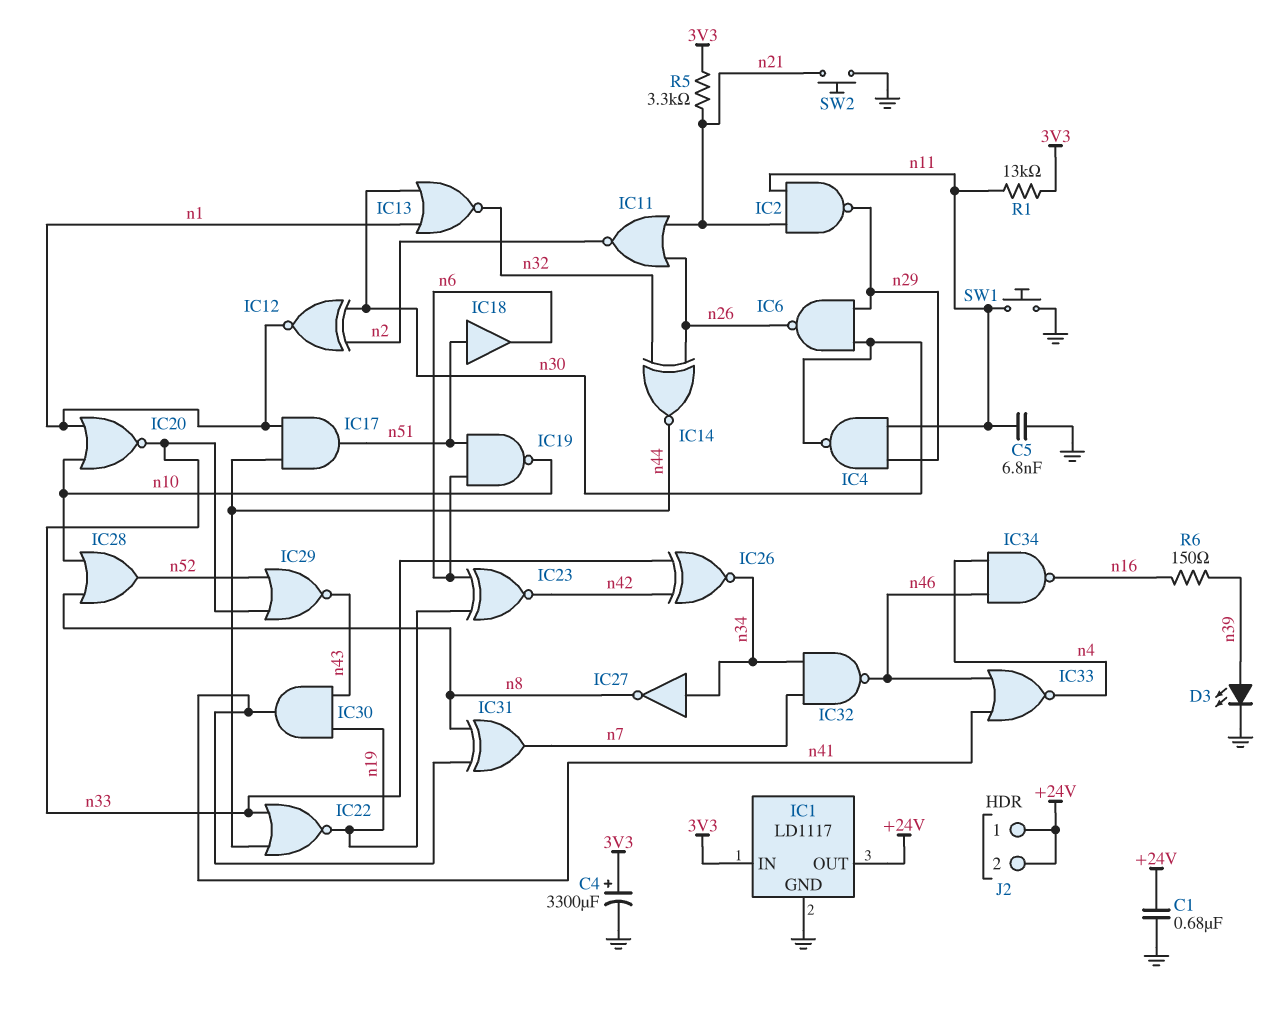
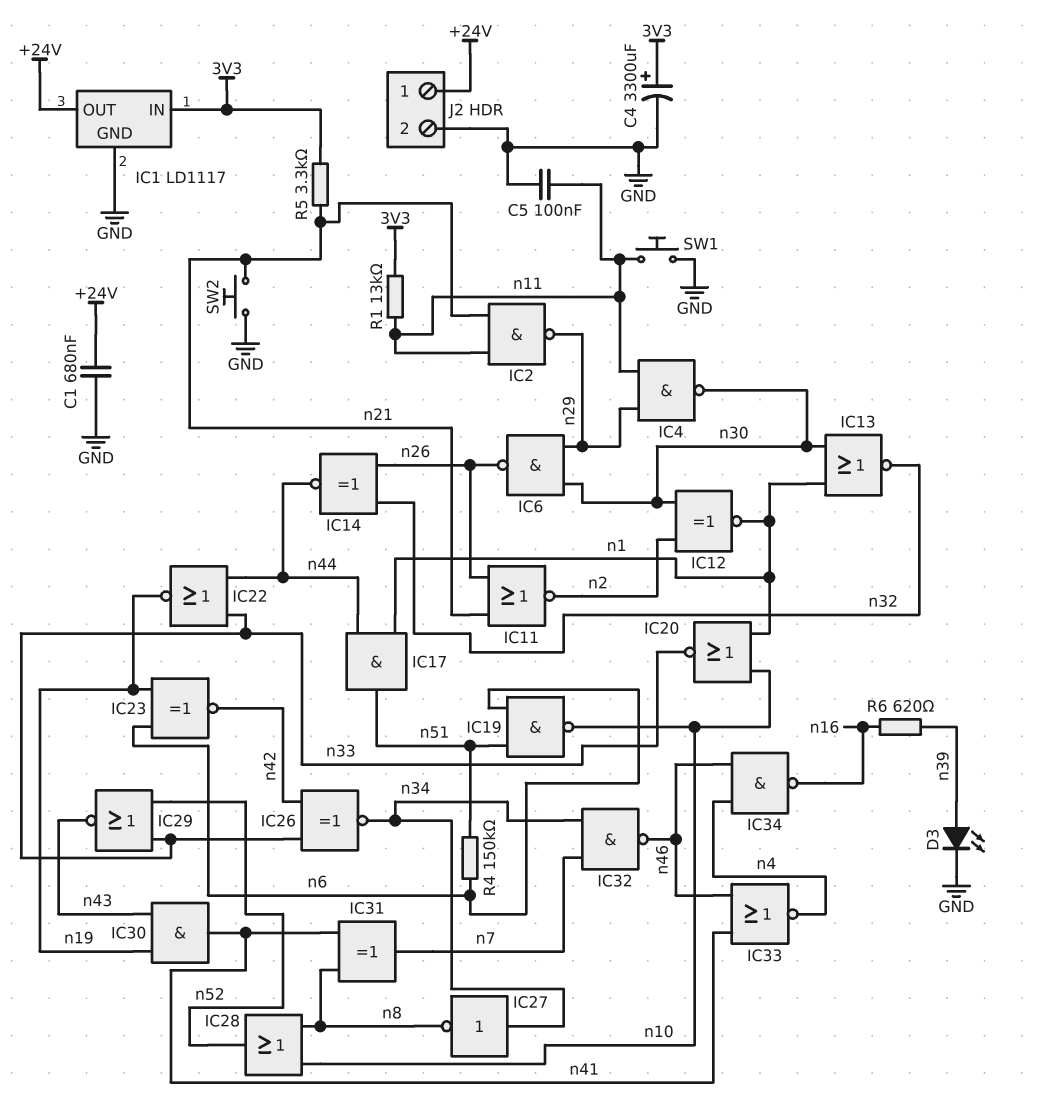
C5: 6.8nF (GND, n11) -> 100nF (GND, n11)
IC18: buffer (in n51, out n6) -> none
J2 pin 2: +24V -> GND
R4: none -> 150k (n6, n51)
R6: 150 (n16, n39) -> 620 (n16, n39)

